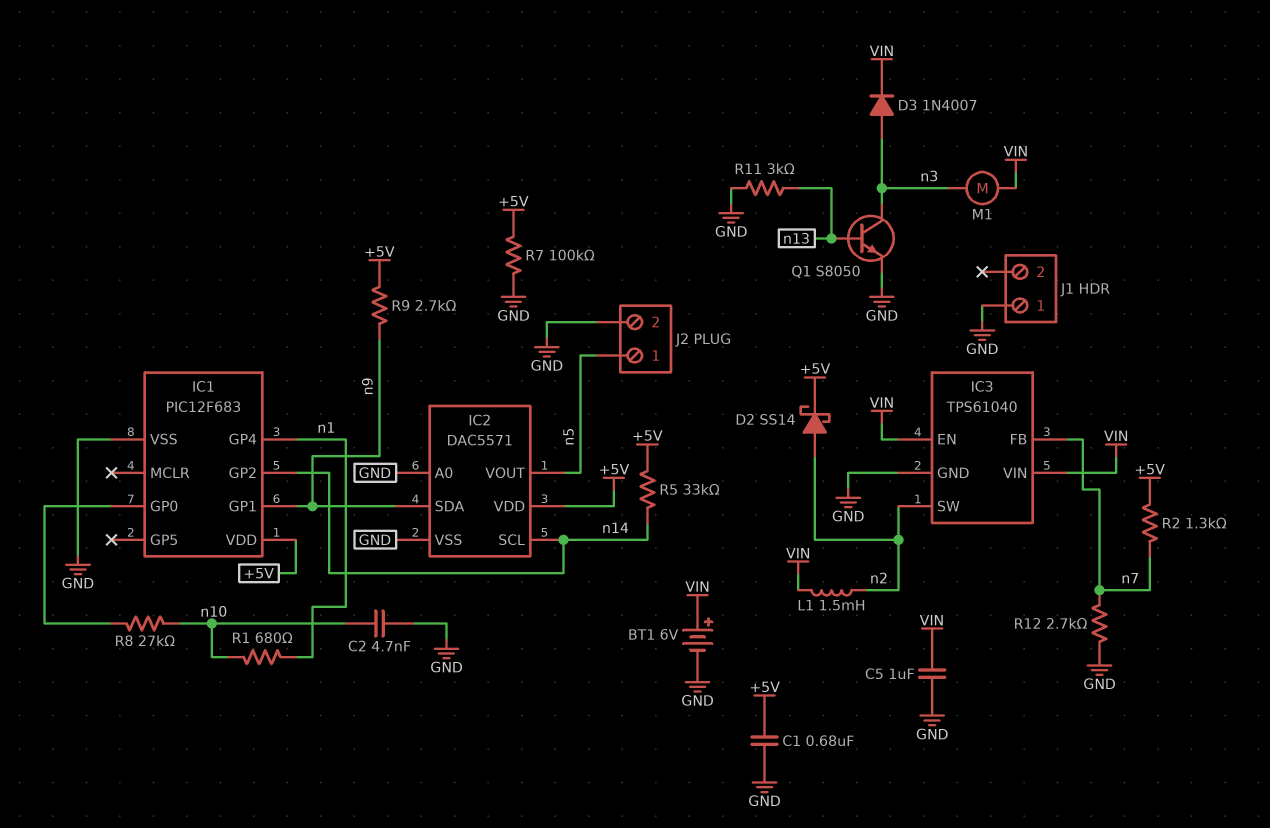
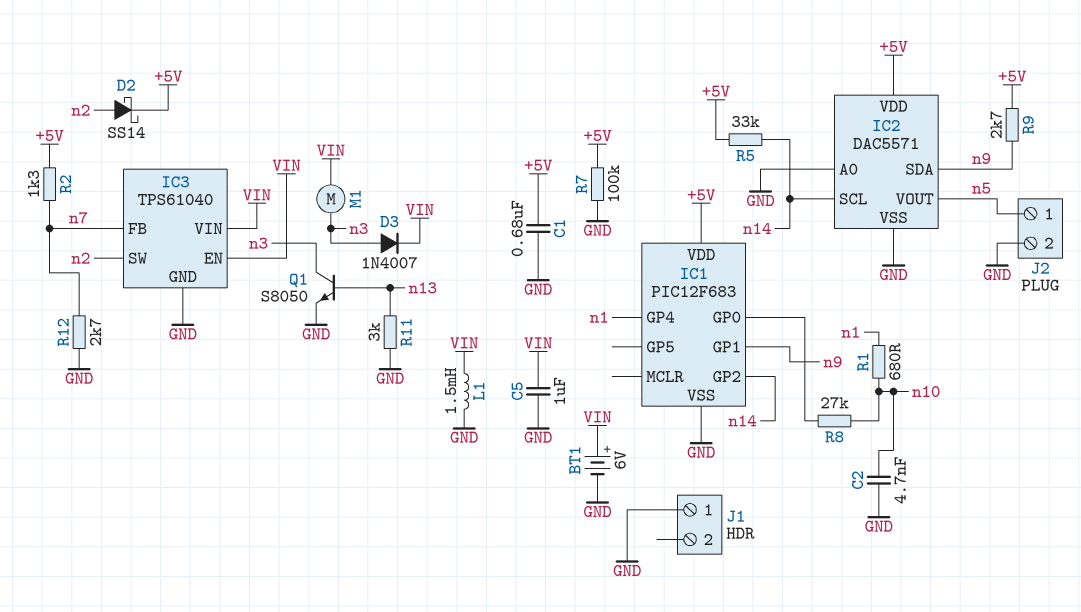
L1: 1.5mH (VIN, n2) -> 1.5mH (GND, VIN)

